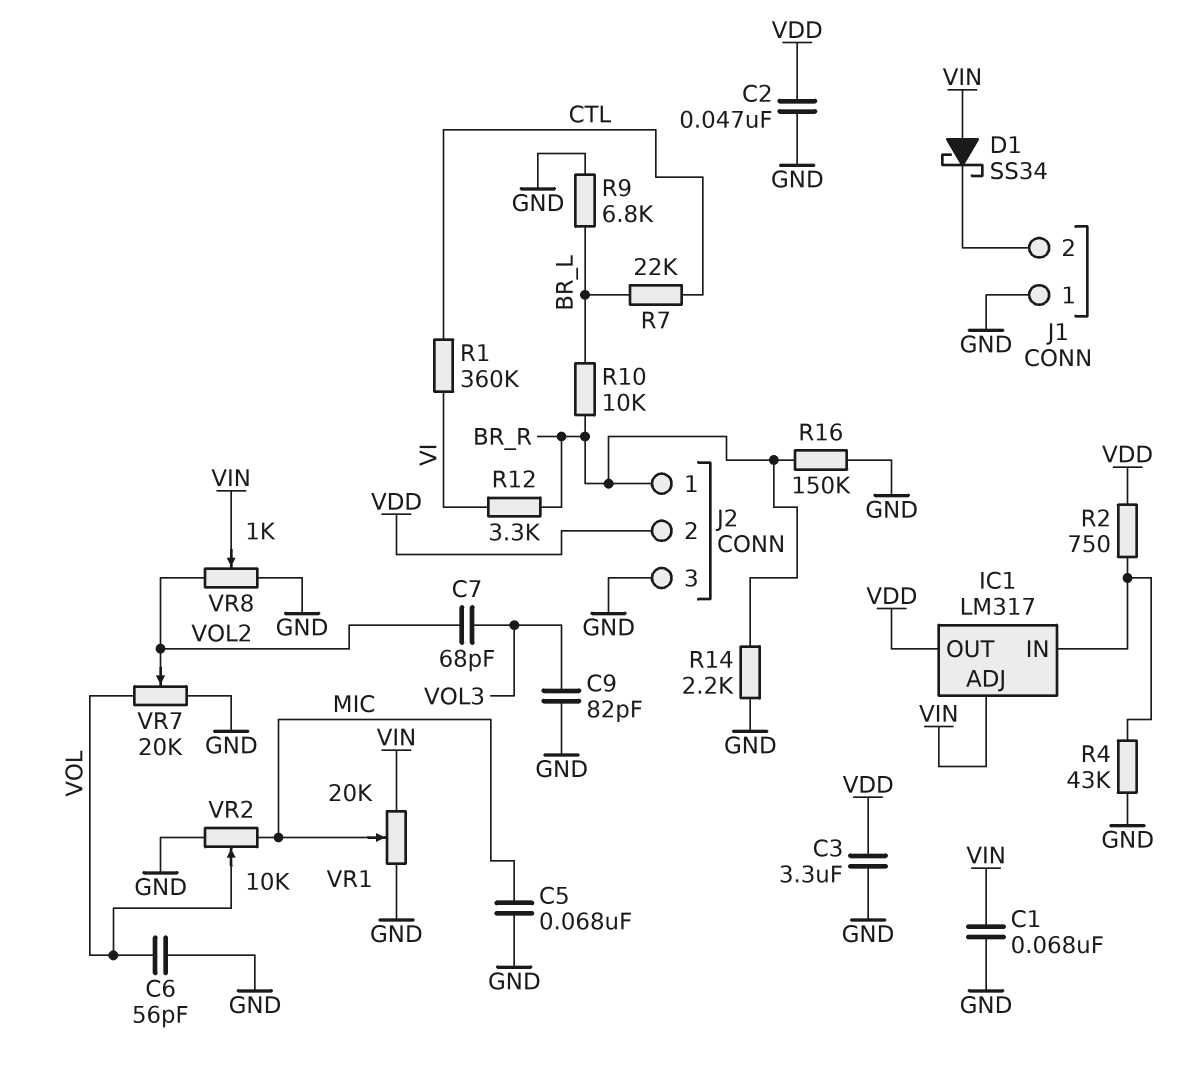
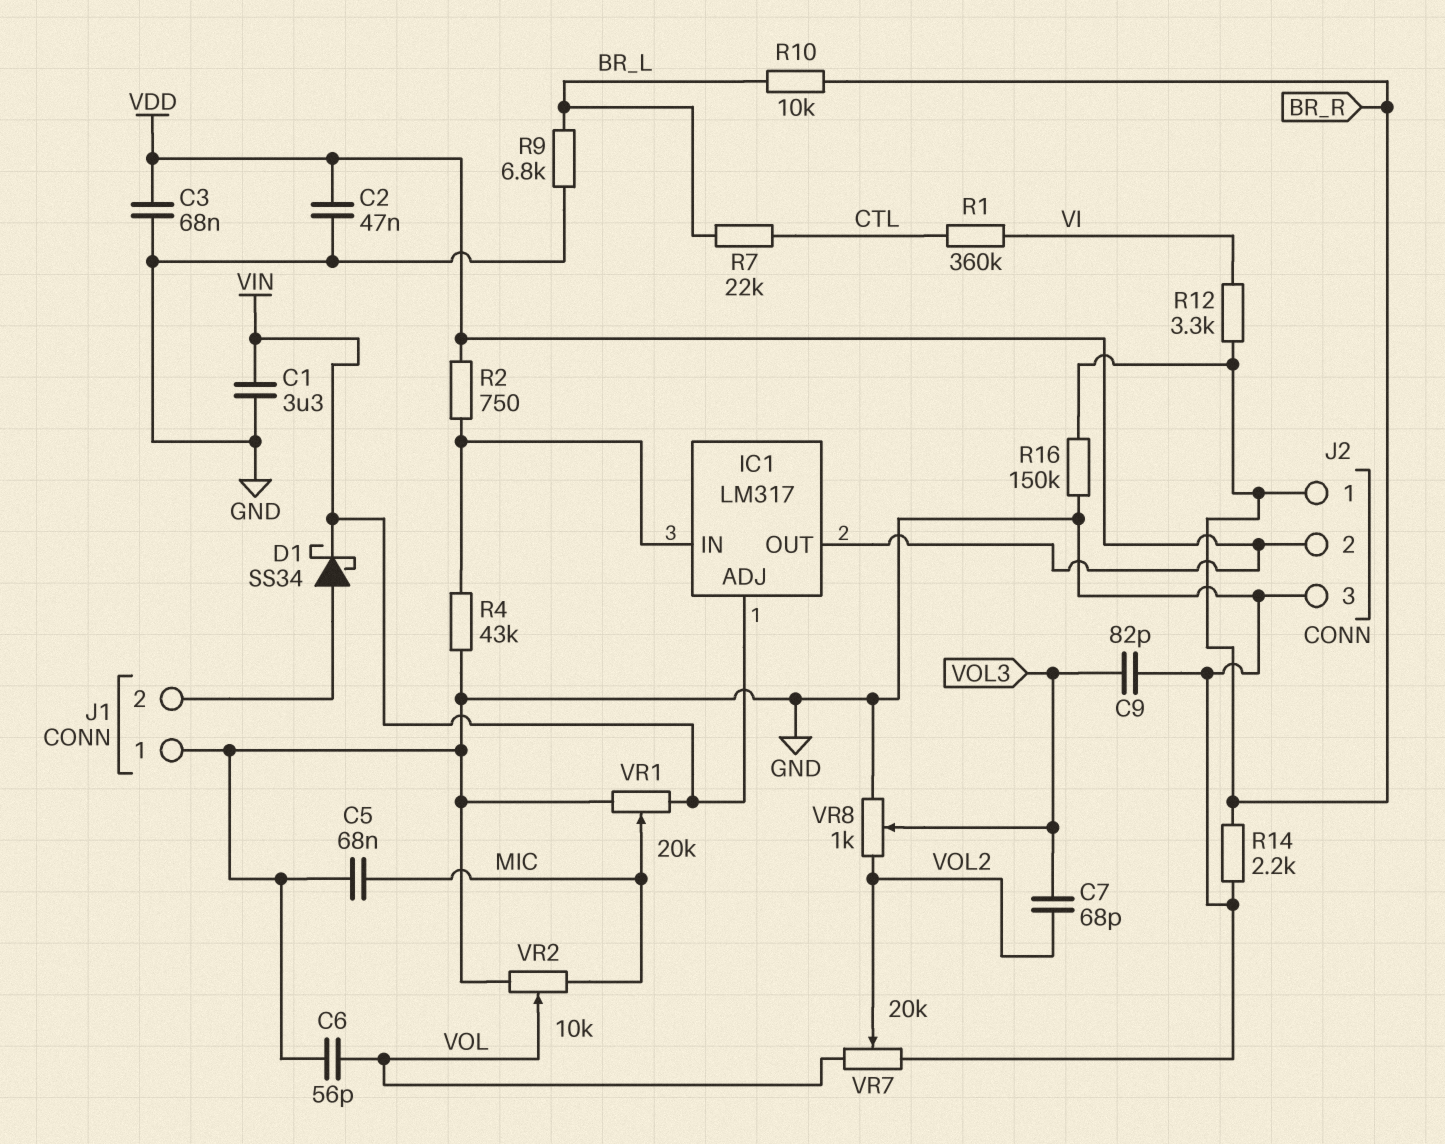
C1: 68nF (GND, VIN) -> 3.3uF (GND, VIN)
C3: 3.3uF (GND, VDD) -> 68nF (GND, VDD)
D1: schottky SS34 (A VIN, K J1/2) -> schottky SS34 (A J1/2, K VIN)
VR8: 1k (GND, VOL2, wiper VIN) -> 1k (GND, VOL2, wiper VOL3)

